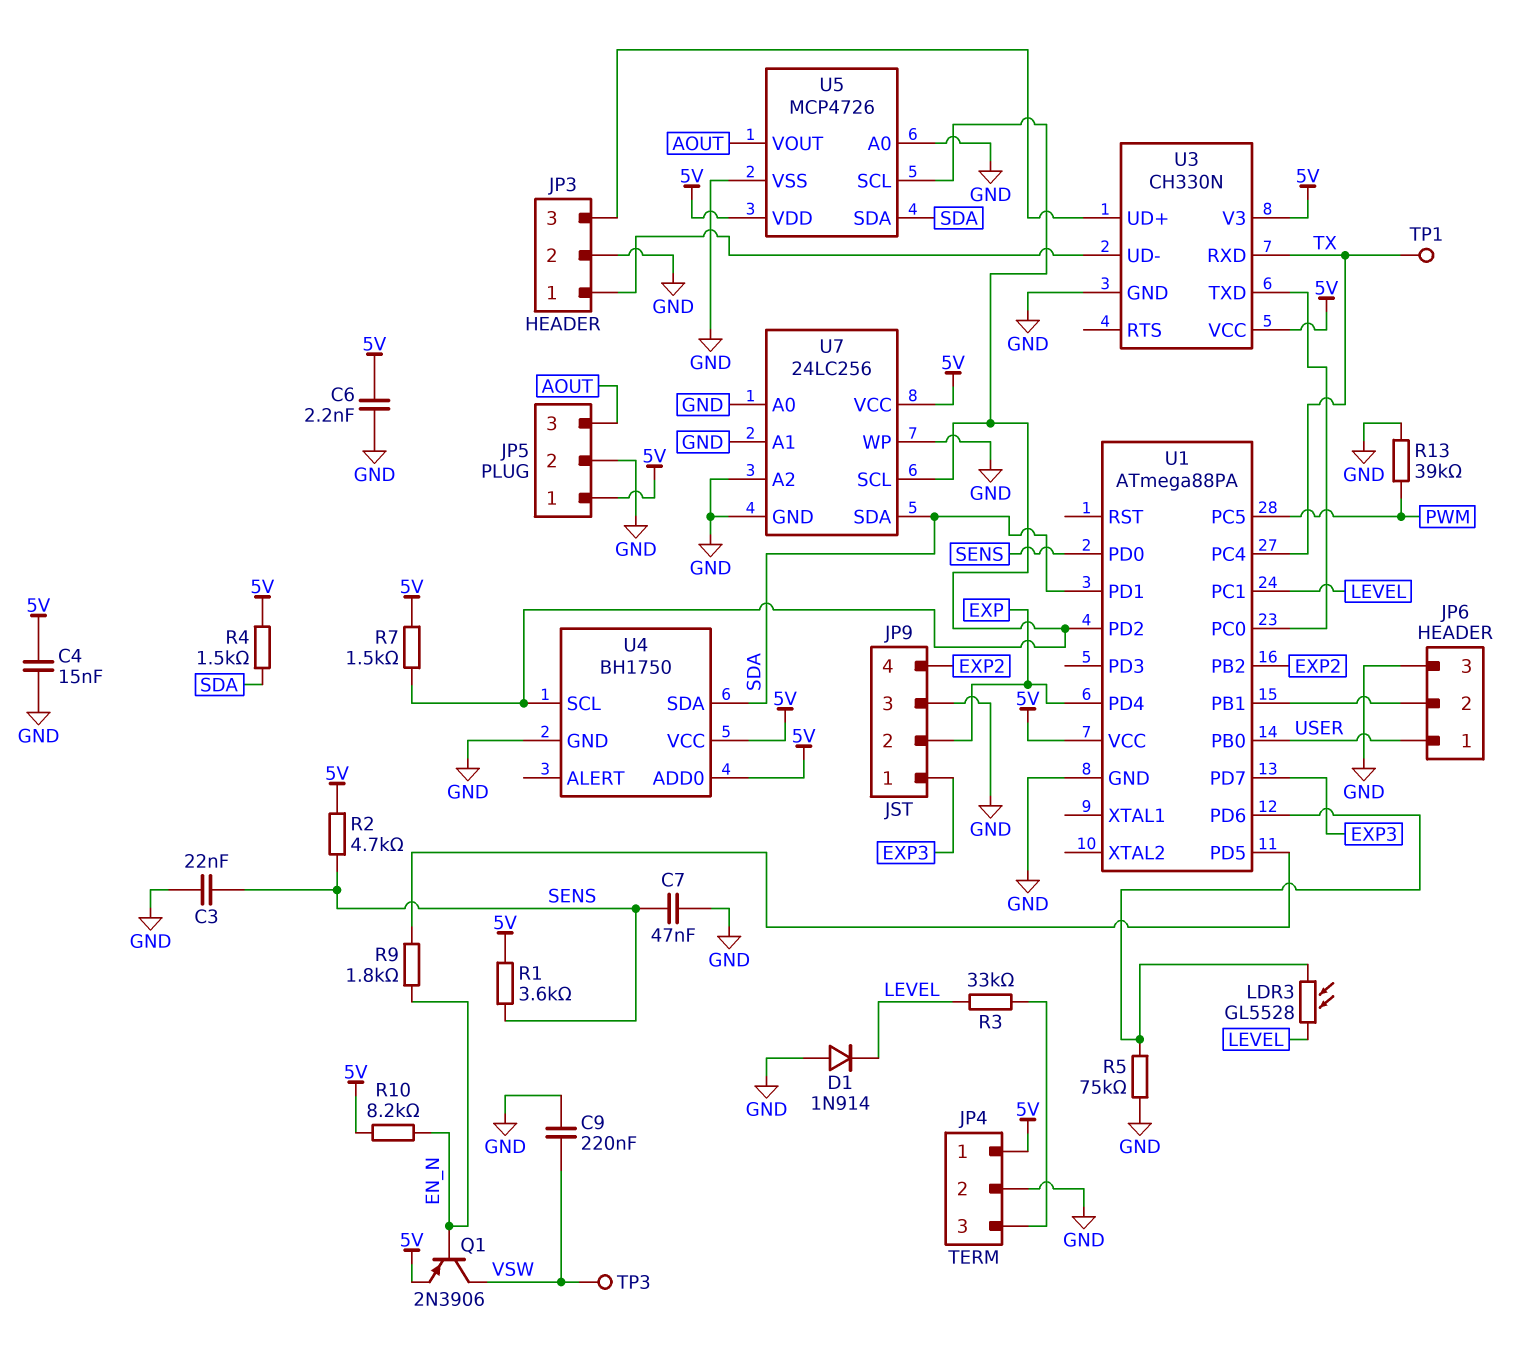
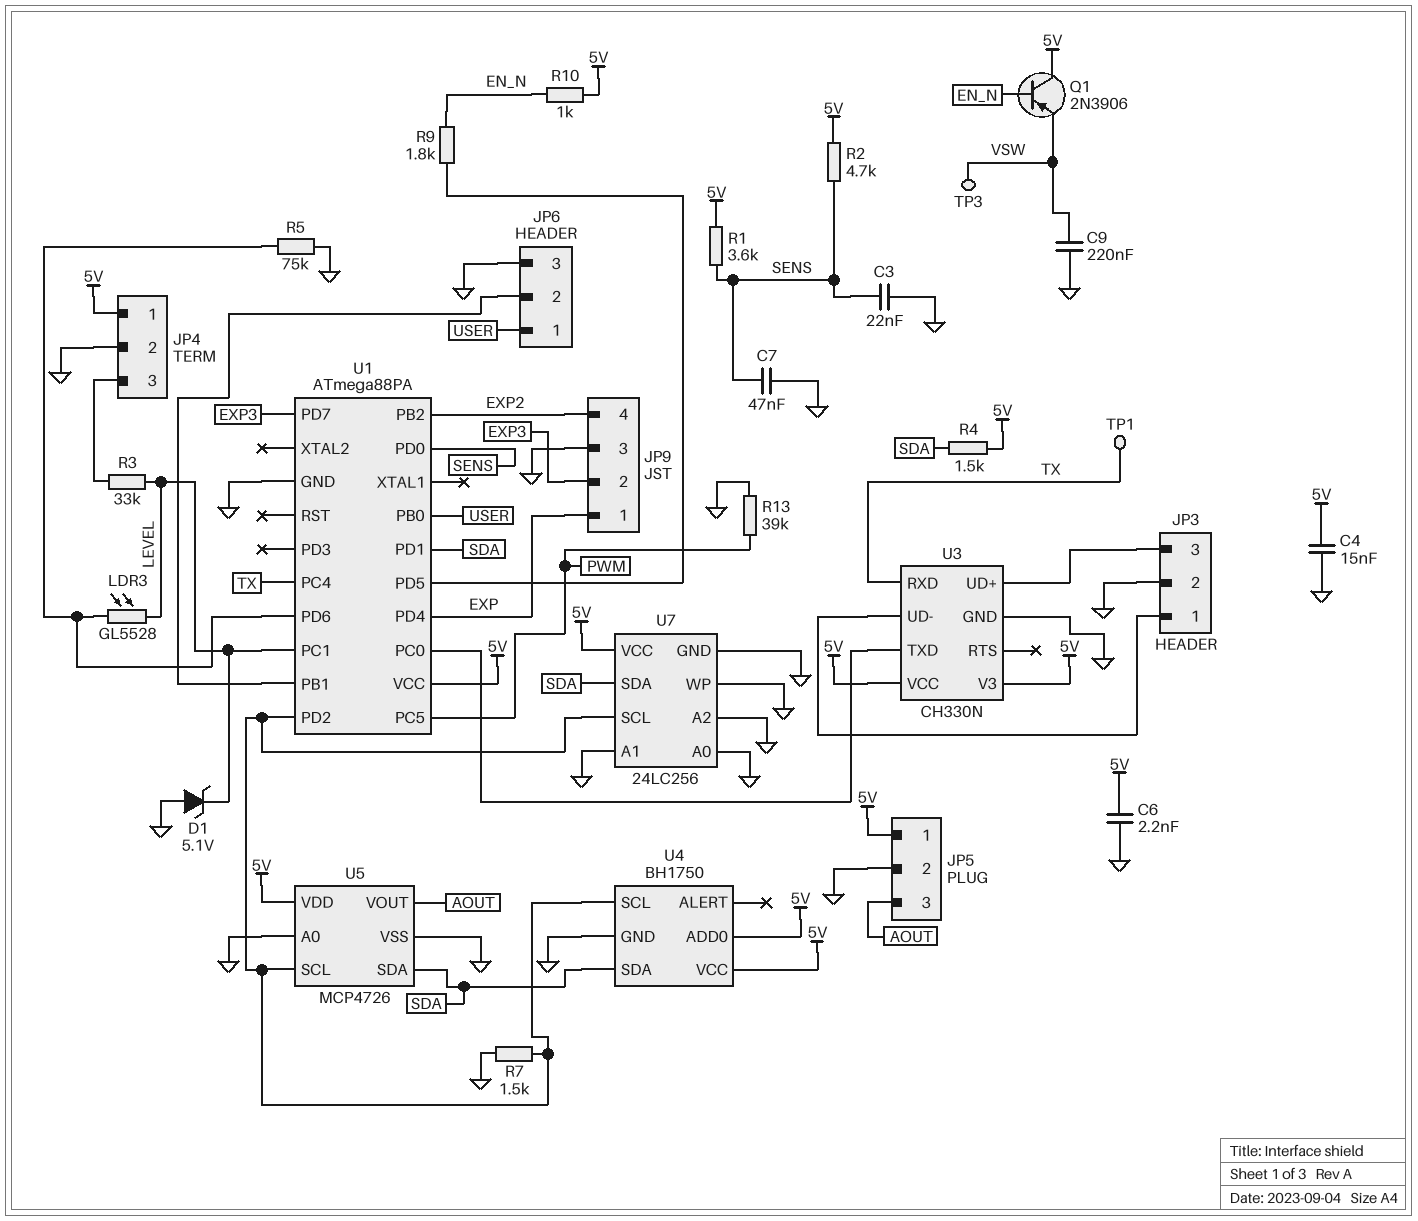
D1: diode 1N914 (A GND, K LEVEL) -> zener 5.1V (A GND, K LEVEL)
JP9 pin 1: EXP3 -> EXP
JP9 pin 2: EXP -> EXP3
Q1: PNP 2N3906 (B EN_N, C VSW, E 5V) -> PNP 2N3906 (B EN_N, C 5V, E VSW)
R7: 1.5k (5V, U1/PD2) -> 1.5k (GND, U1/PD2)
R10: 8.2k (5V, EN_N) -> 1k (5V, EN_N)

